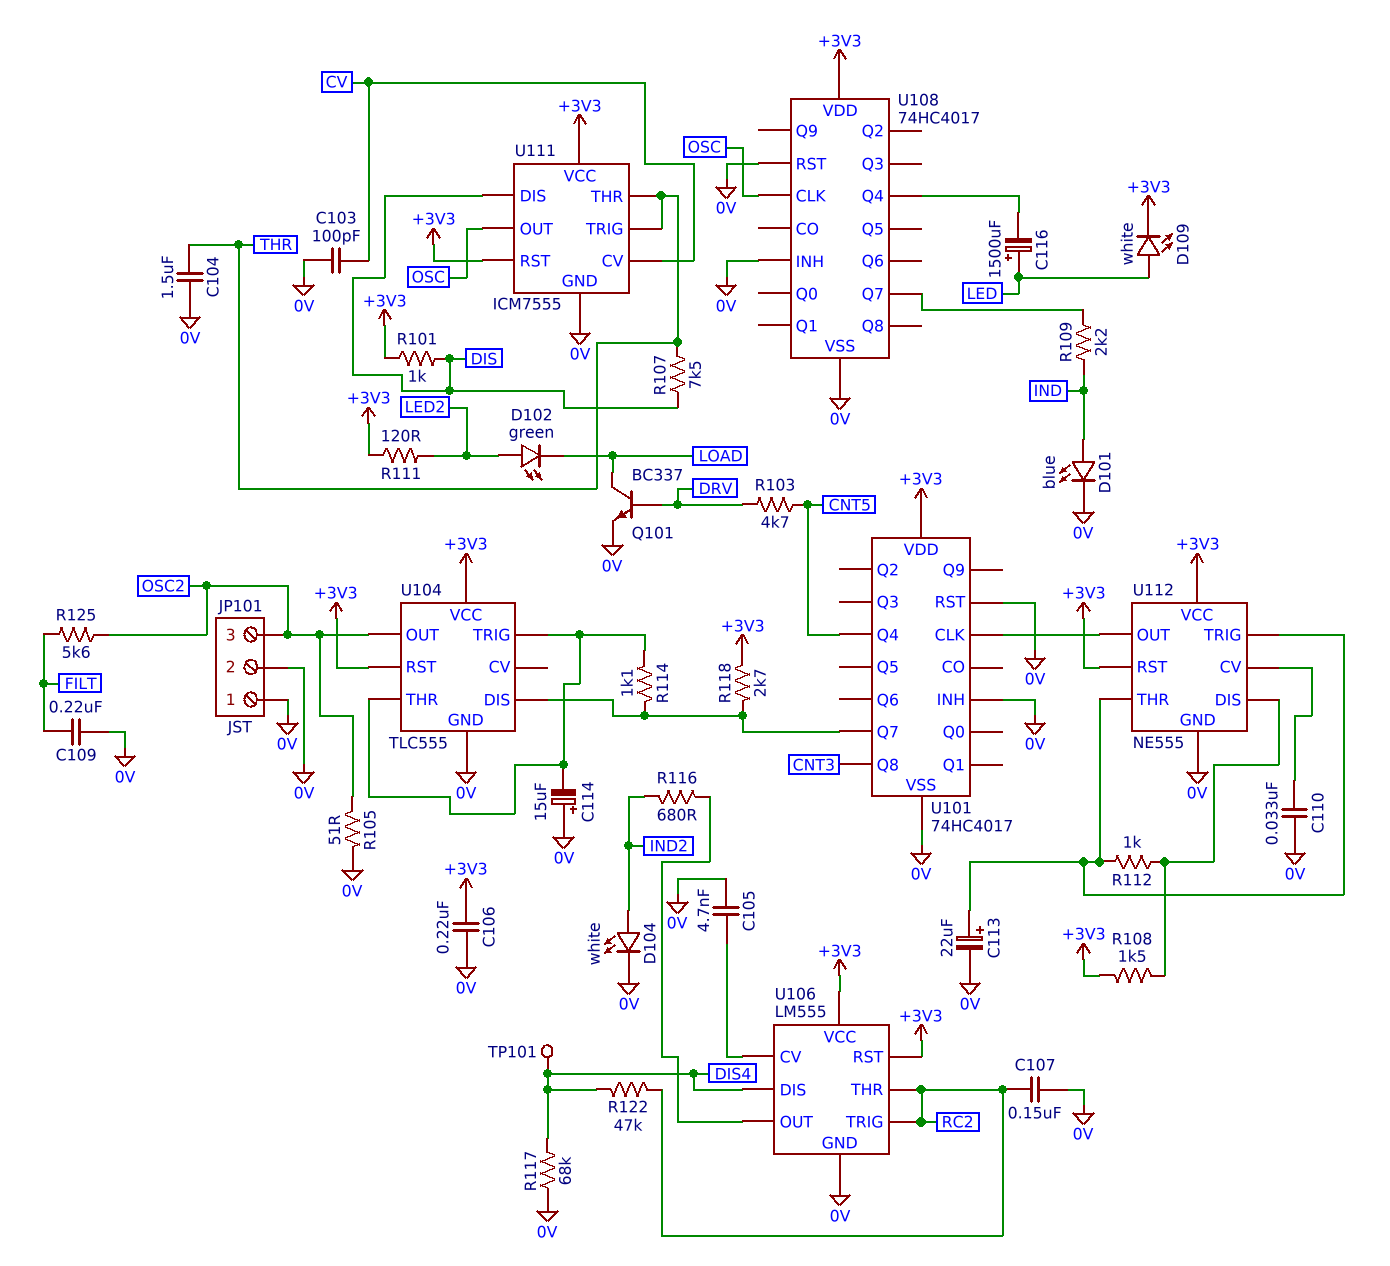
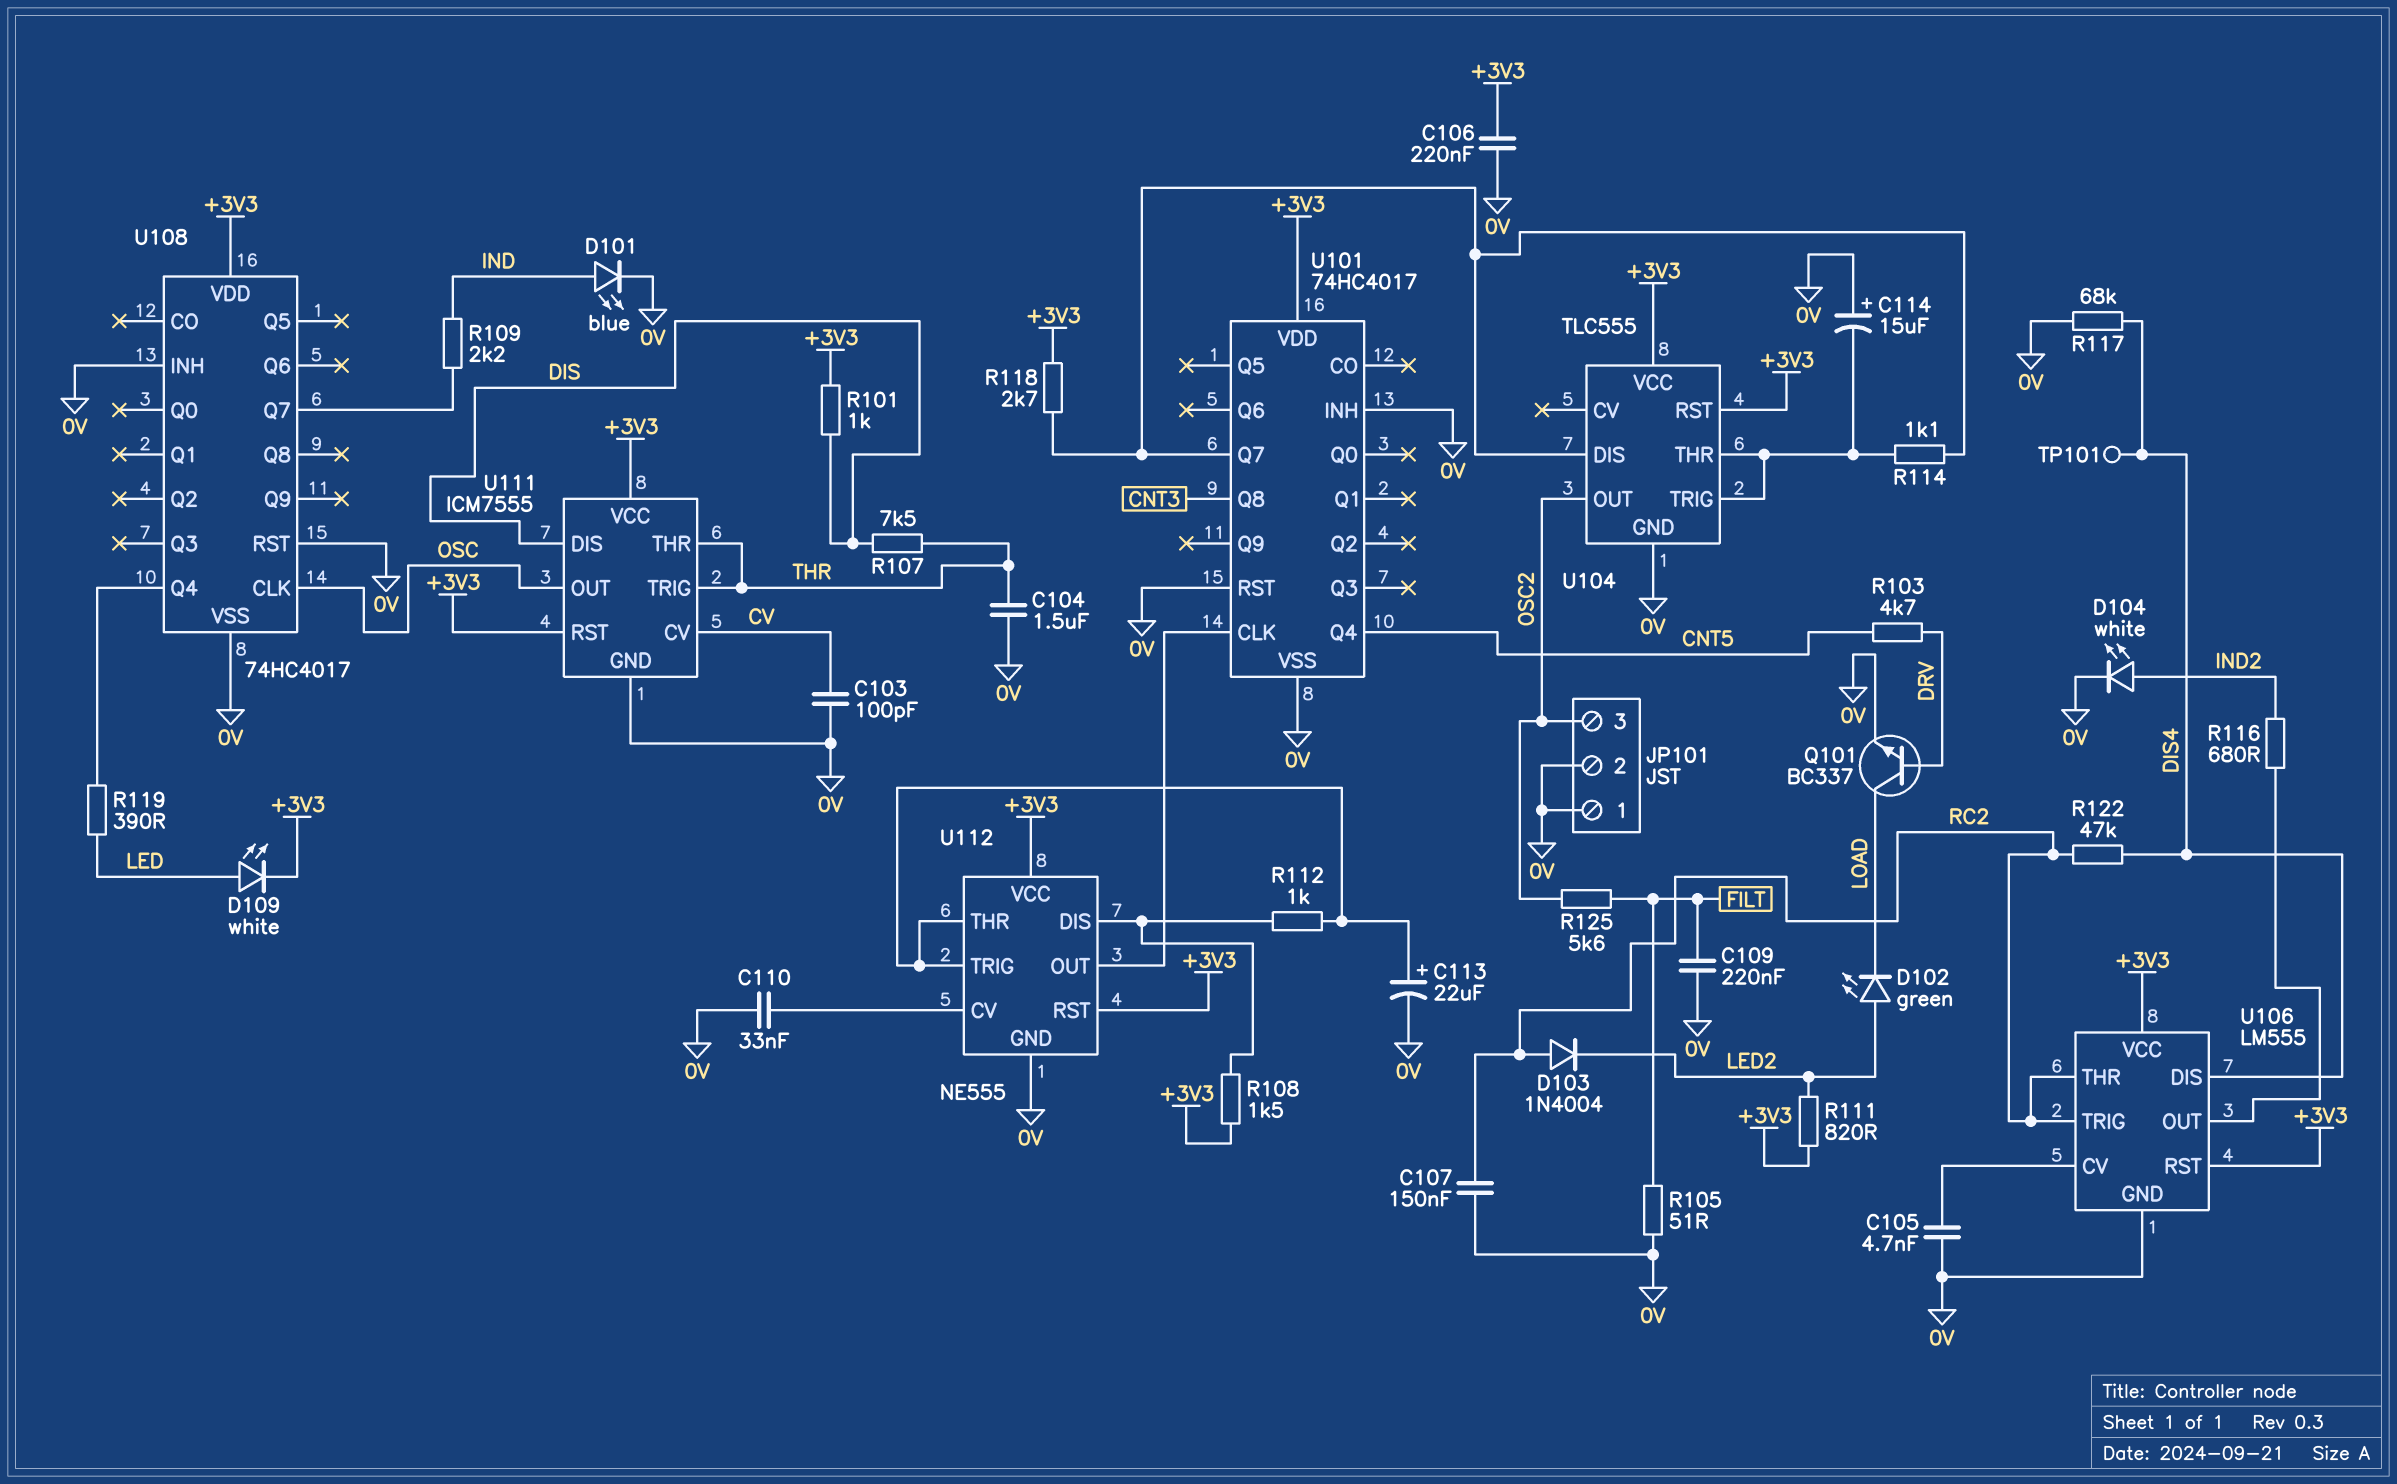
C116: 1500uF (plus LED, minus U108/Q4) -> none
D103: none -> diode 1N4004 (A RC2, K LED2)
R105: 51 (0V, OSC2) -> 51 (0V, FILT)
R111: 120 (+3V3, LED2) -> 820 (+3V3, LED2)
R119: none -> 390 (LED, U108/Q4)

